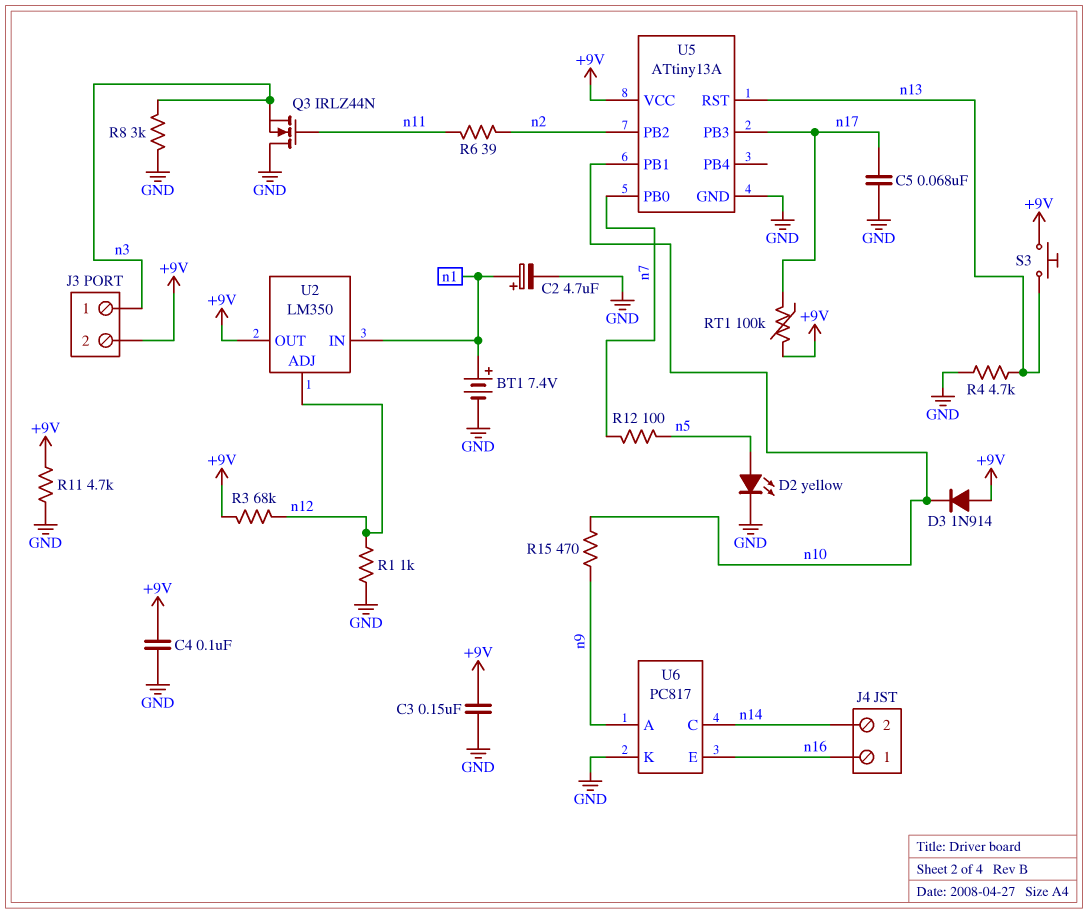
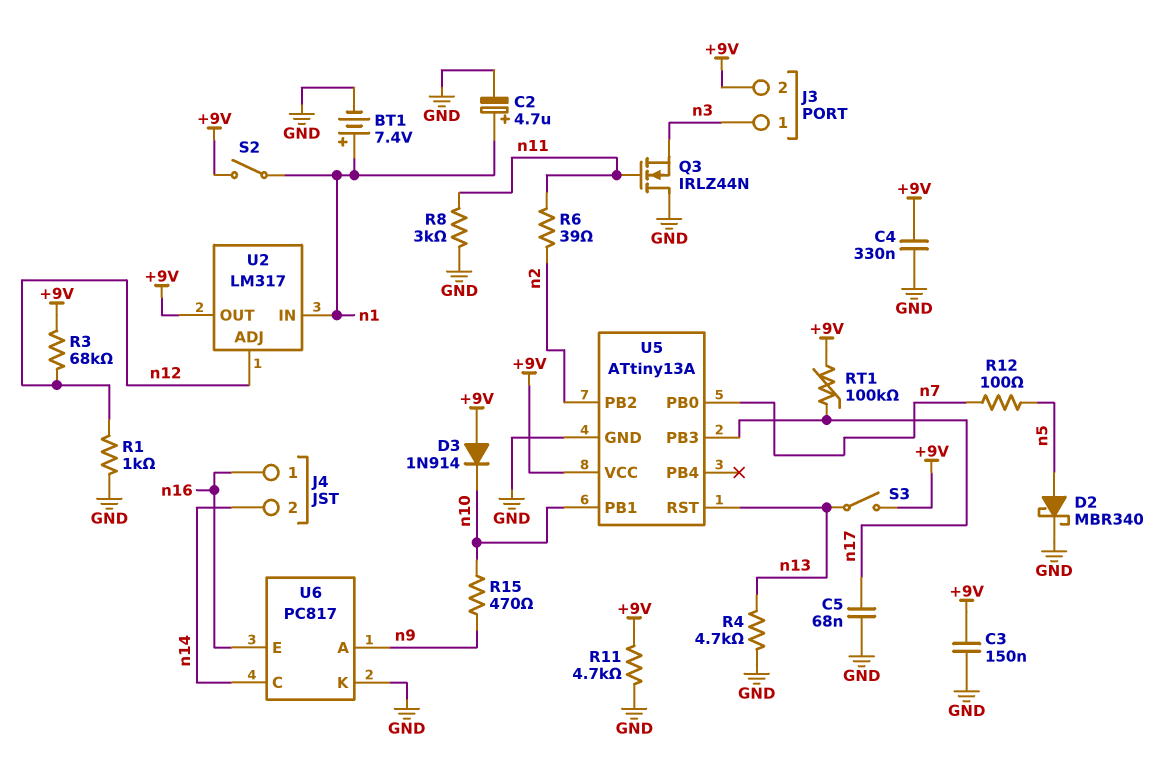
C4: 100nF (+9V, GND) -> 330nF (+9V, GND)
D2: LED yellow (A n5, K GND) -> schottky MBR340 (A n5, K GND)
R8: 3k (GND, n3) -> 3k (GND, n11)
S2: none -> switch (+9V, n1)
S3: button (+9V, n13) -> switch (+9V, n13)
U2: LM350 -> LM317

